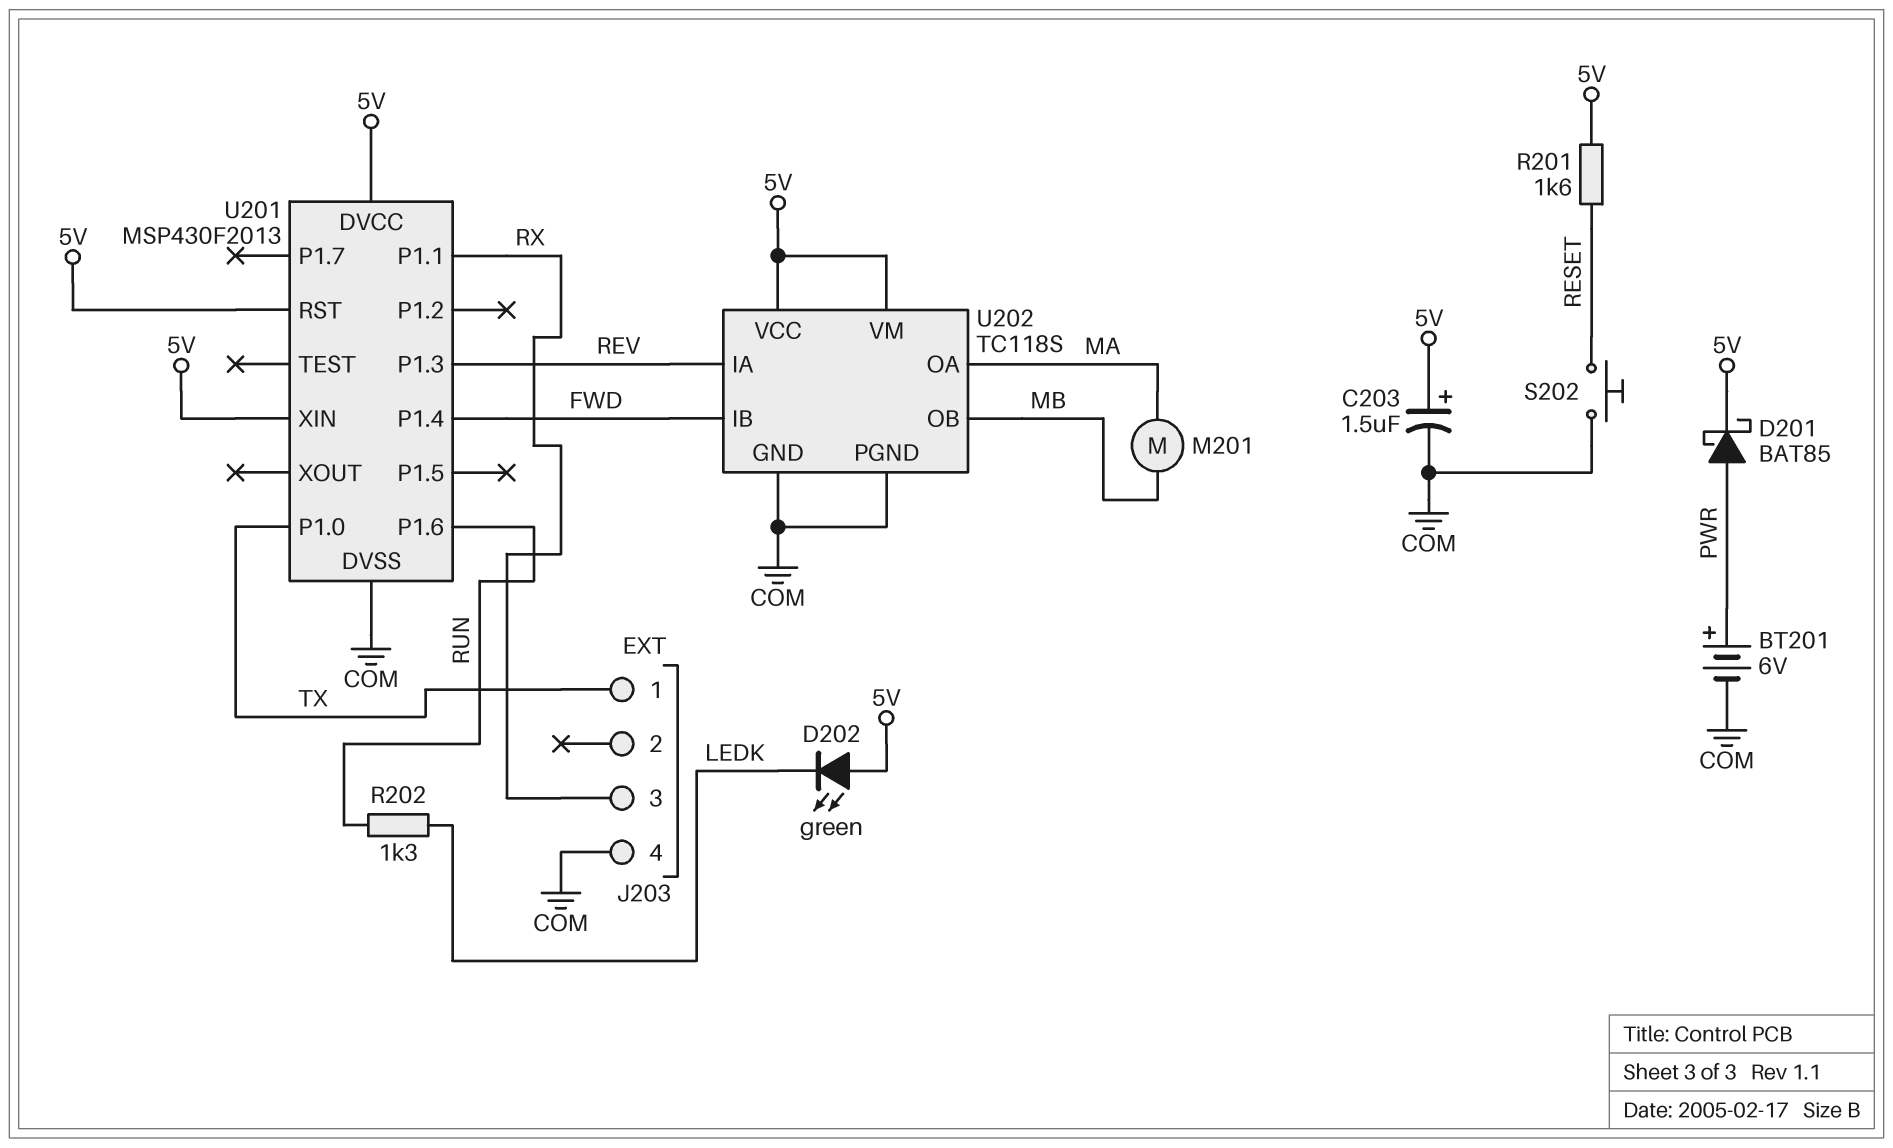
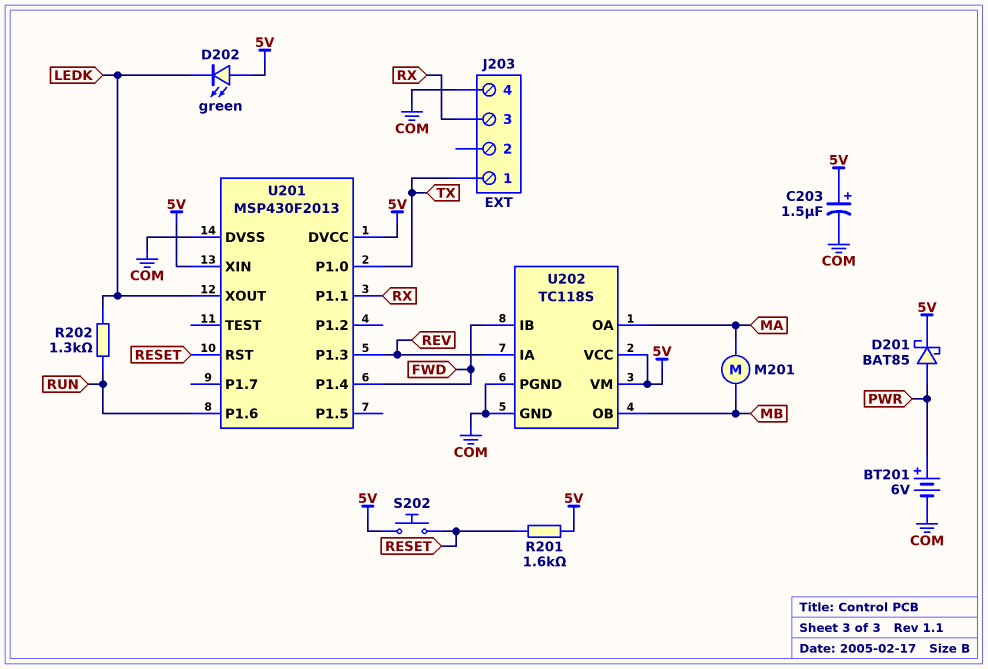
S202: button (COM, RESET) -> button (5V, RESET)
U201 pin RST: 5V -> RESET
U201 pin XOUT: none -> LEDK

